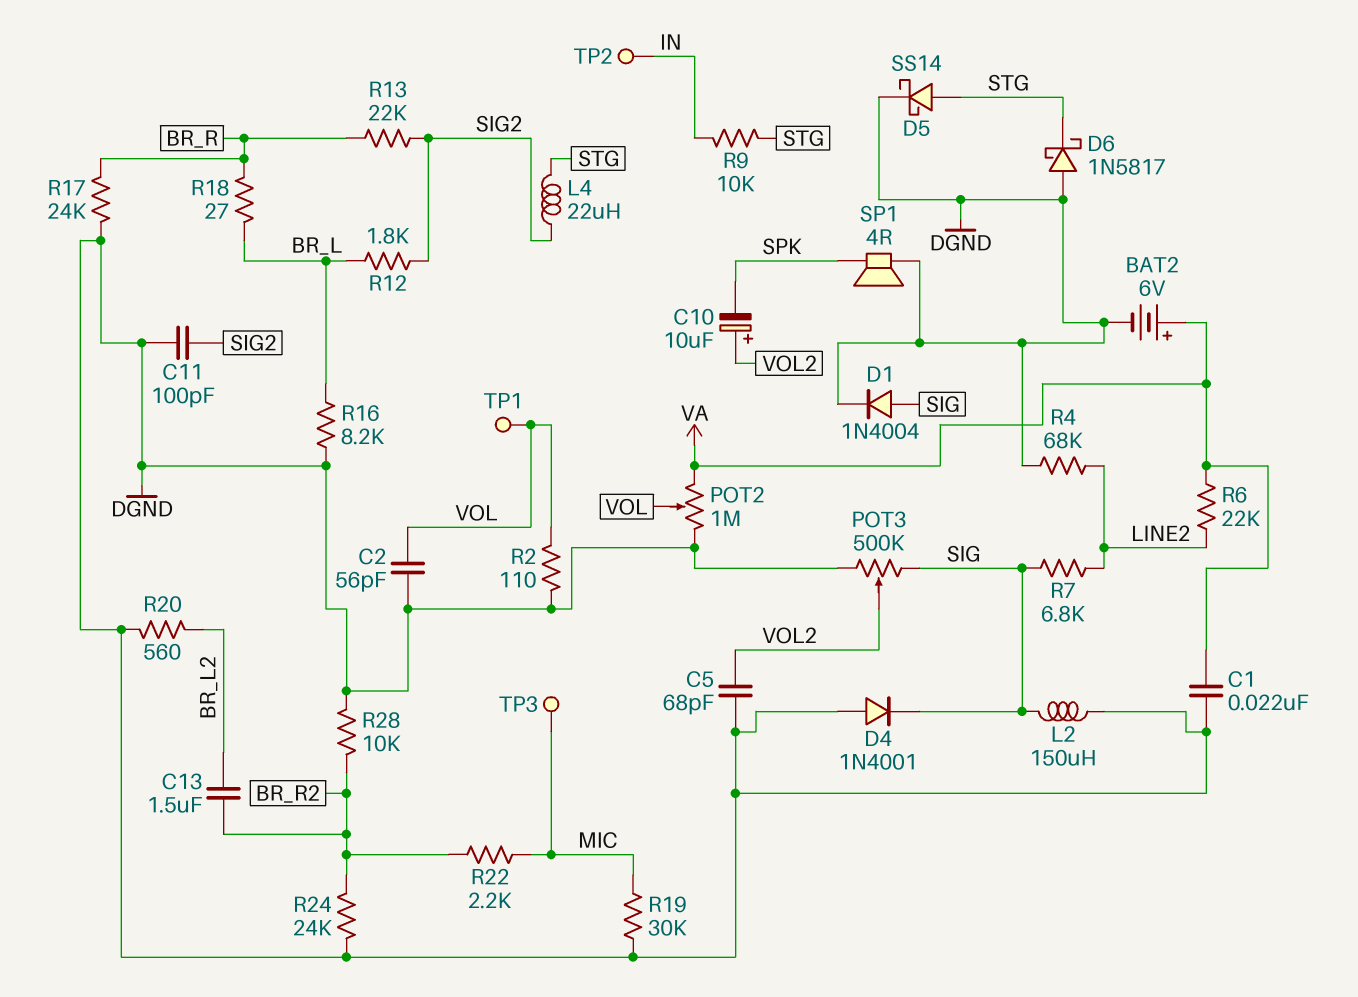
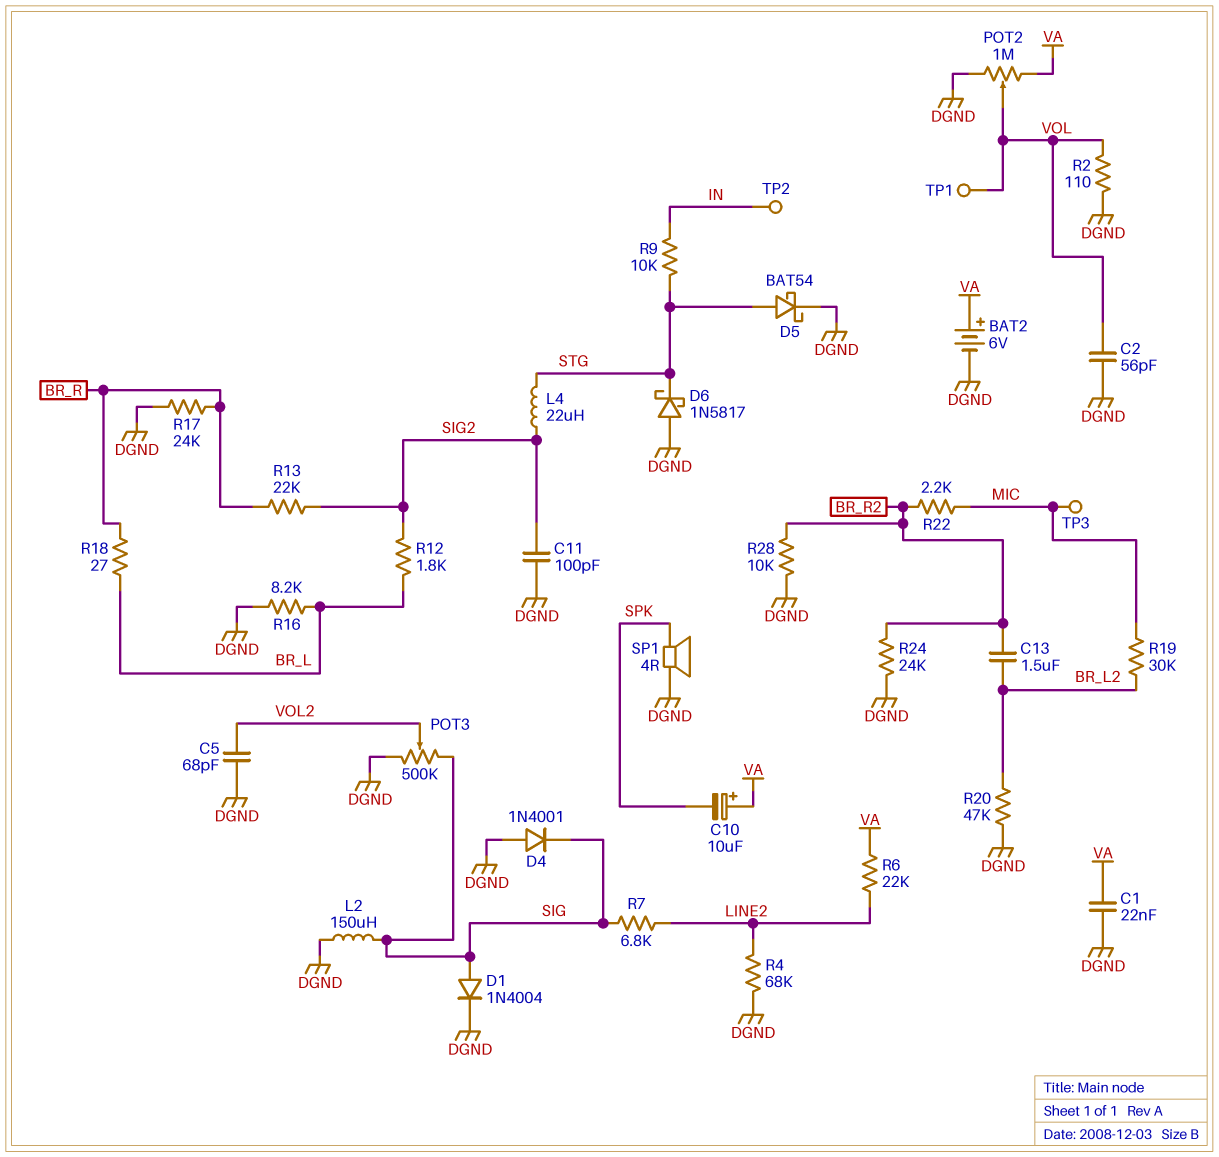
C10: 10uF (plus VOL2, minus SPK) -> 10uF (plus VA, minus SPK)
D5: schottky SS14 (A STG, K DGND) -> schottky BAT54 (A STG, K DGND)
R19: 30k (DGND, MIC) -> 30k (BR_L2, MIC)
R20: 560 (BR_L2, DGND) -> 47k (BR_L2, DGND)

